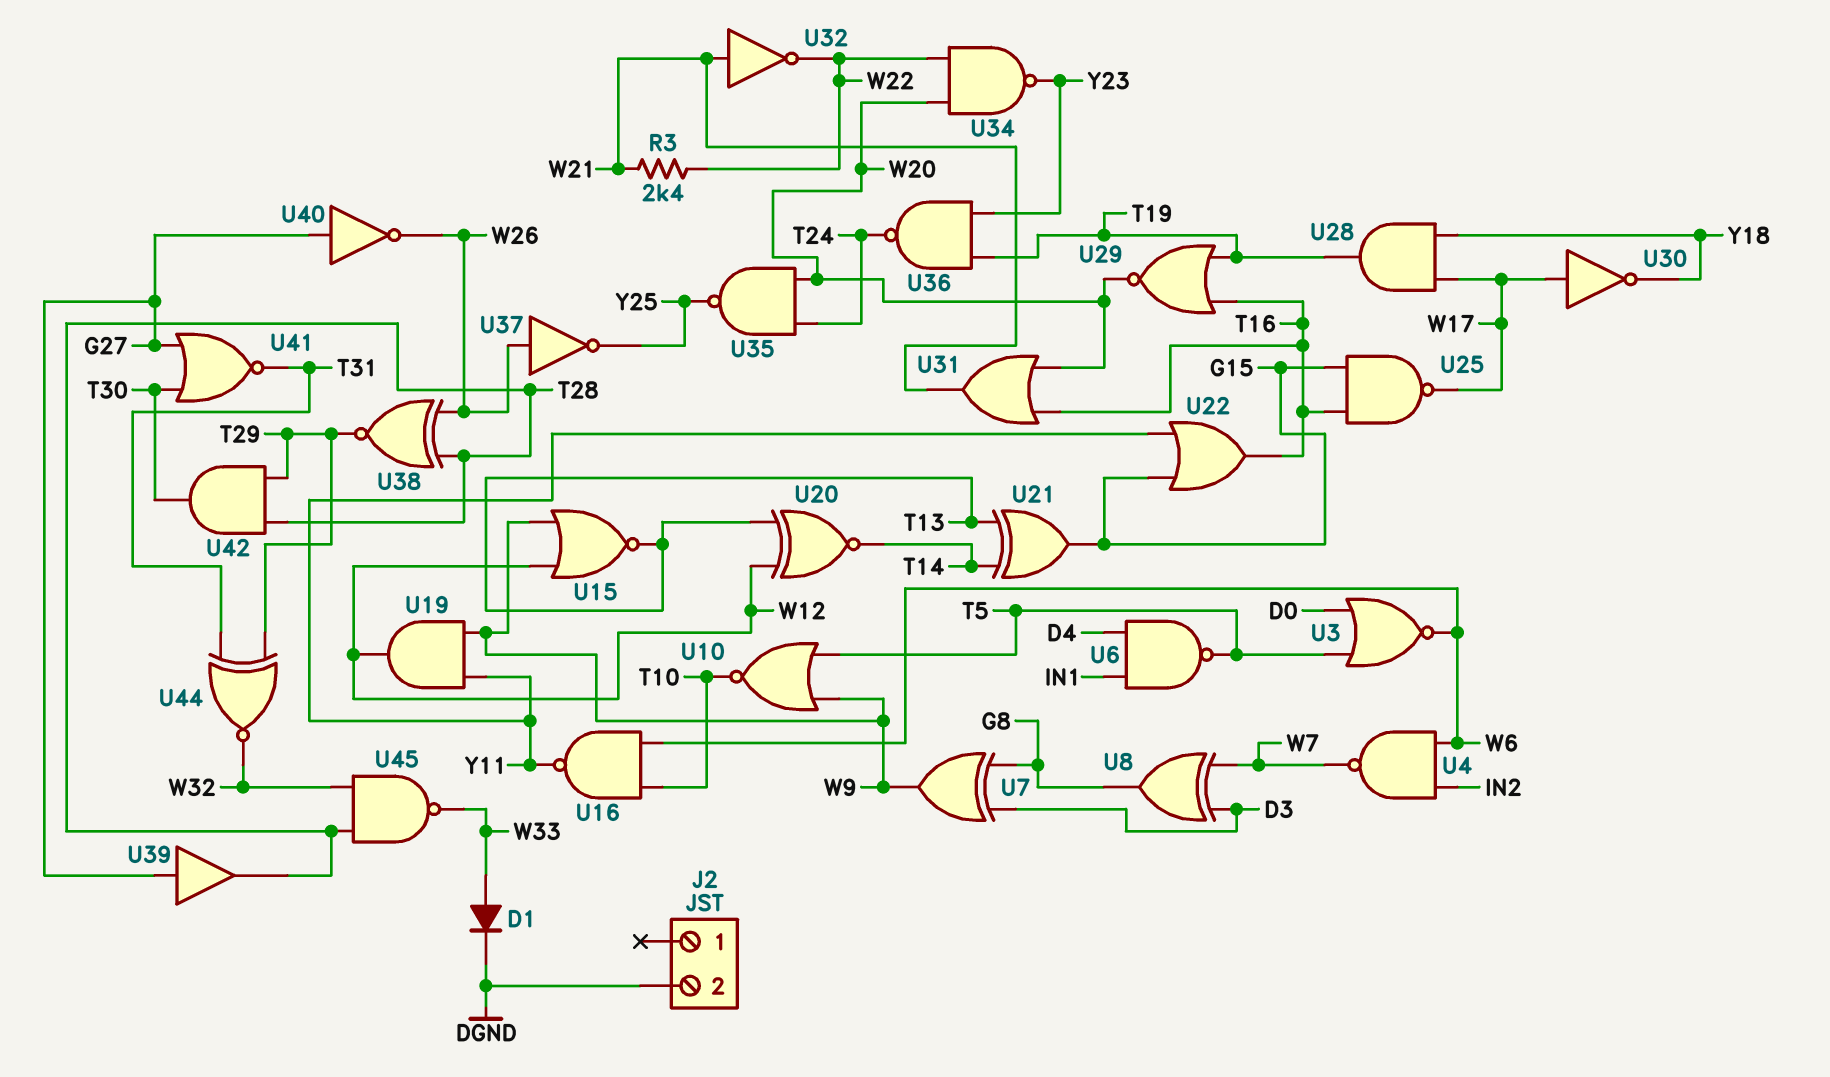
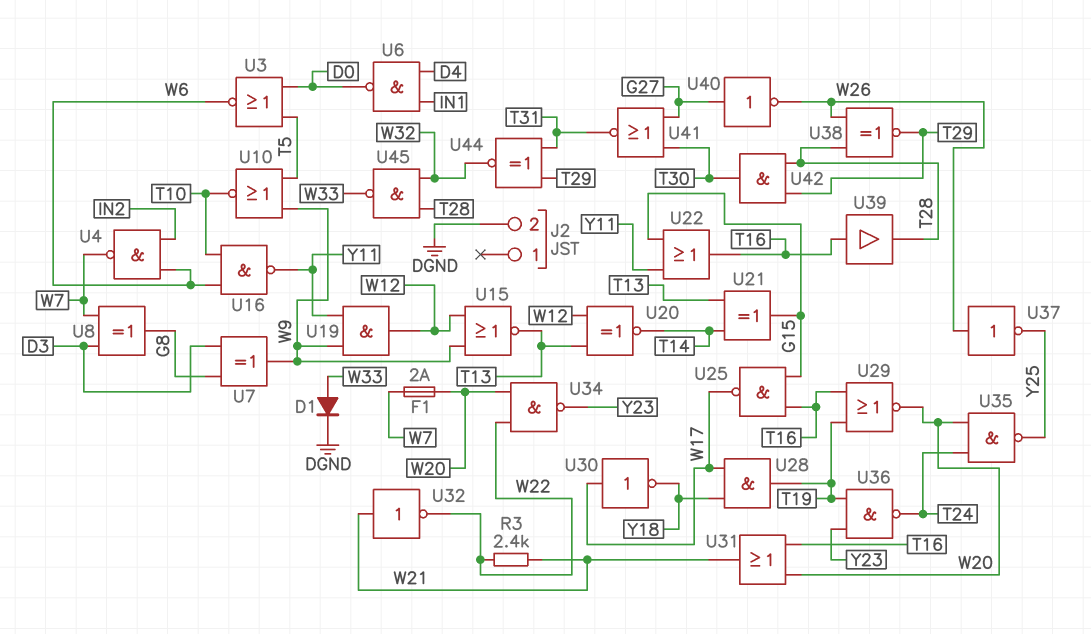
F1: none -> 2A (W7, W20)
U6: NAND (in D4, in IN1, out T5) -> NAND (in D4, in IN1, out D0)
U39: buffer (in G27, out T28) -> buffer (in T16, out T28)

